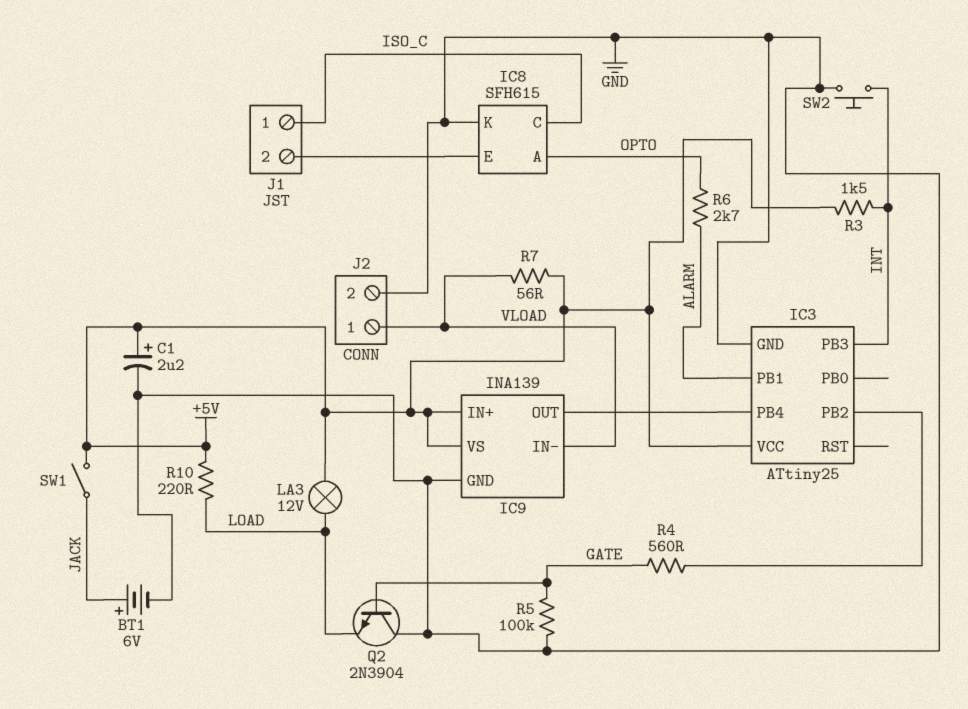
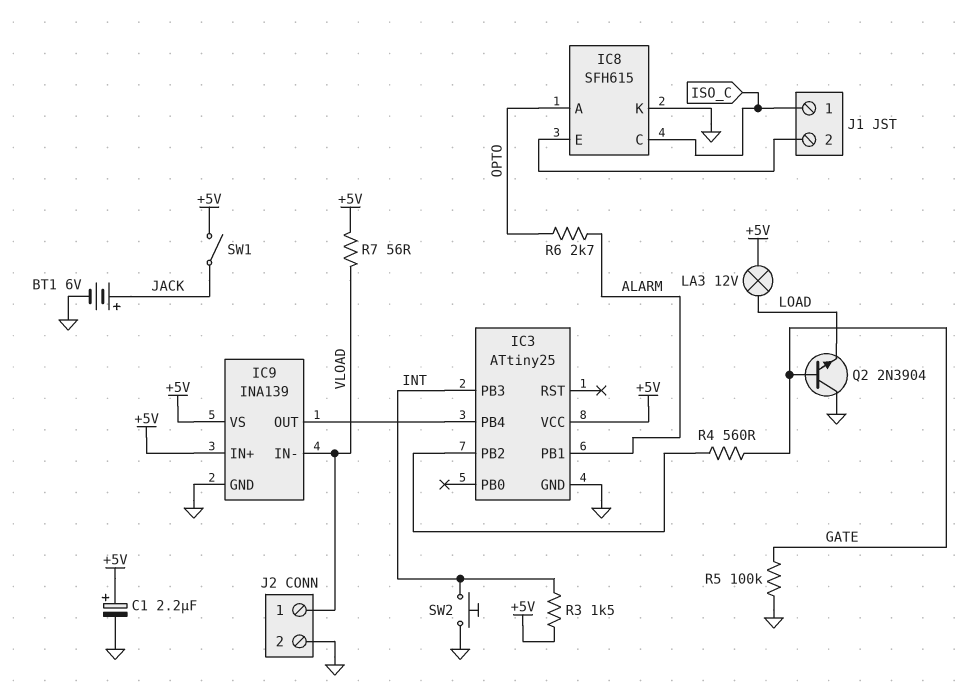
R10: 220 (+5V, LOAD) -> none

